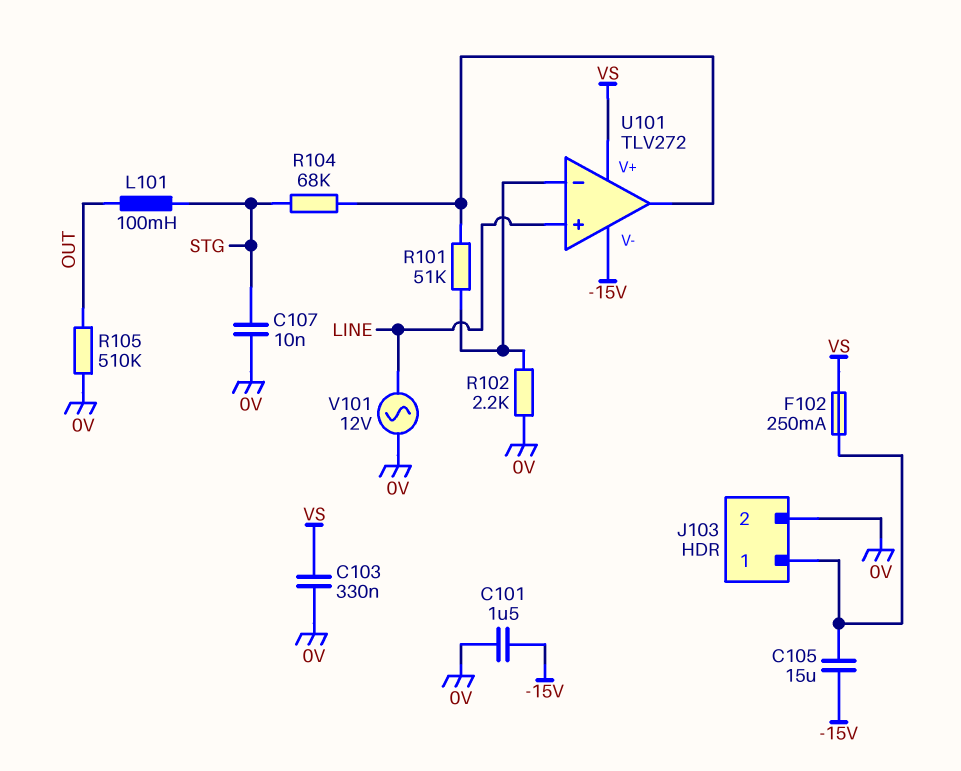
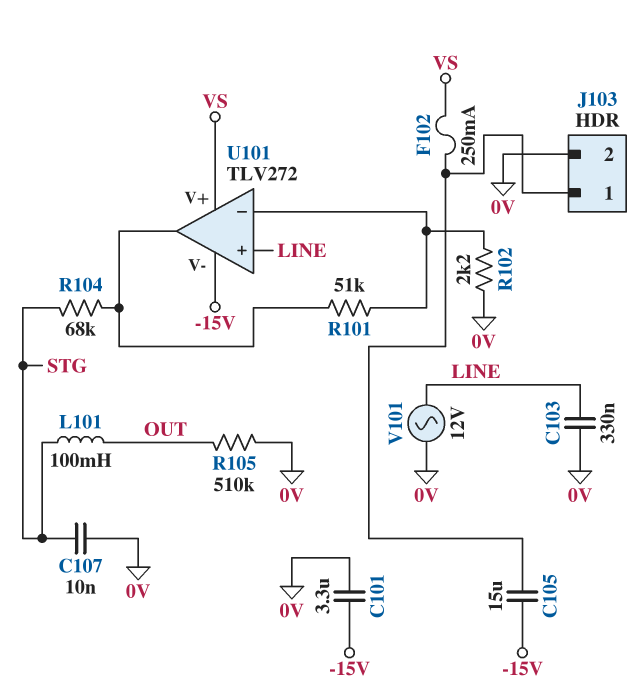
C101: 1.5uF (-15V, 0V) -> 3.3uF (-15V, 0V)
C103: 330nF (0V, VS) -> 330nF (0V, LINE)

